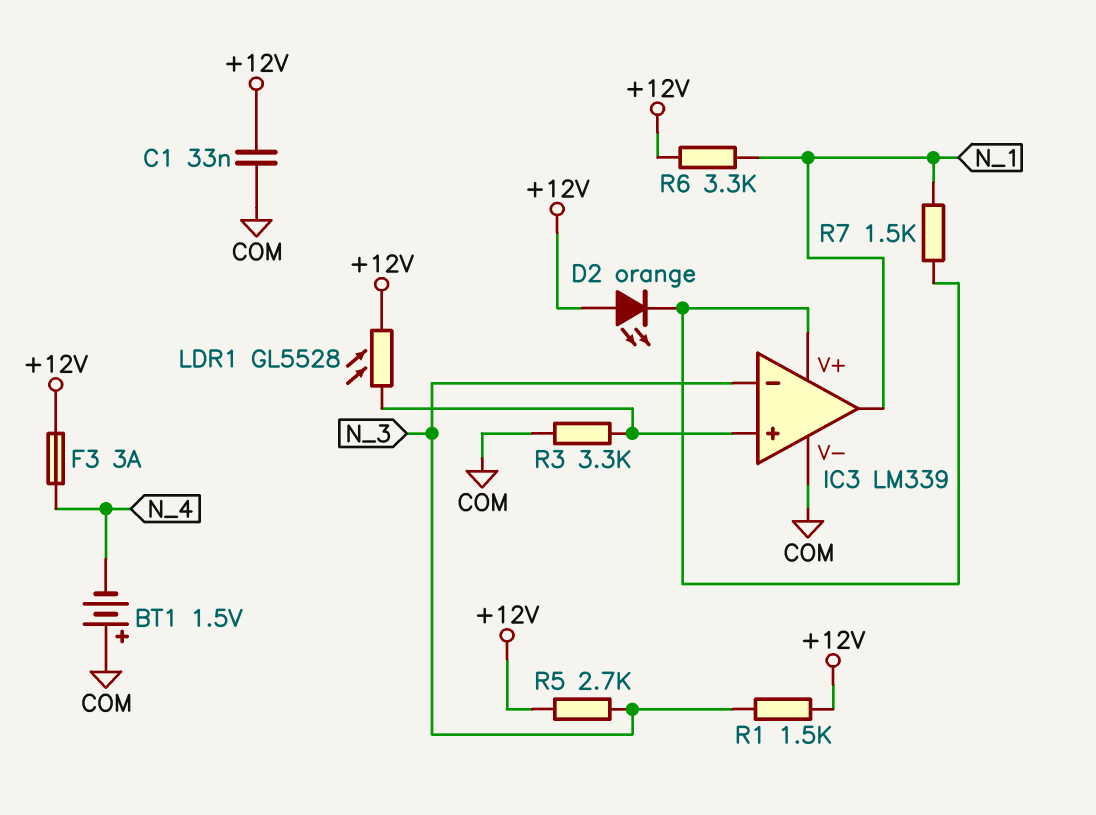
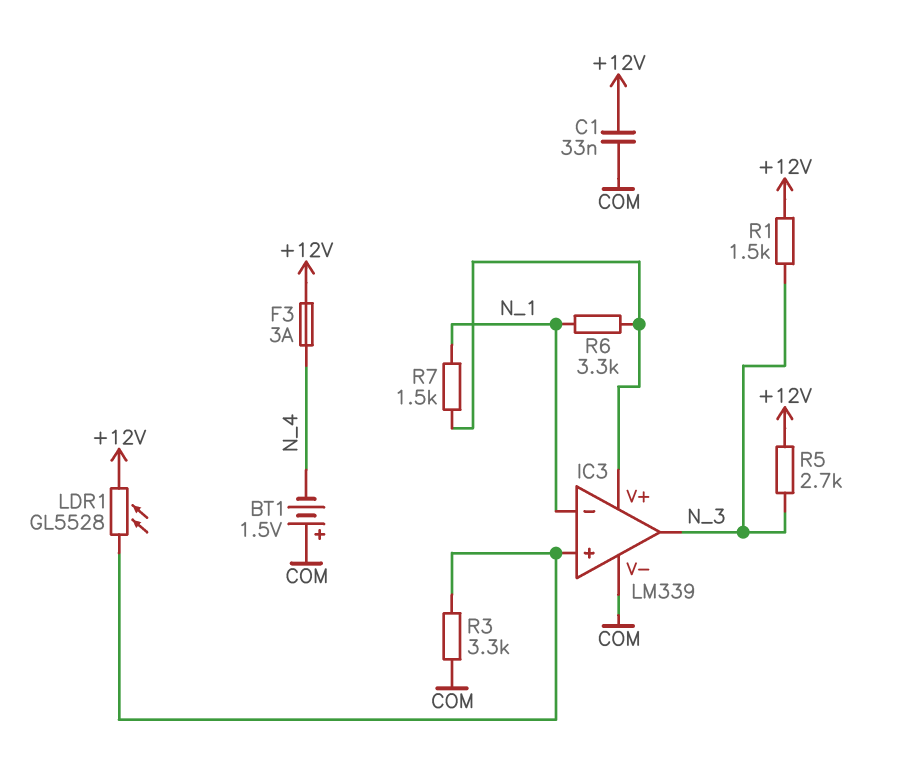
D2: LED orange (A +12V, K IC3/V+) -> none
IC3 pin in-: N_3 -> N_1
IC3 pin out: N_1 -> N_3
R6: 3.3k (+12V, N_1) -> 3.3k (IC3/V+, N_1)

